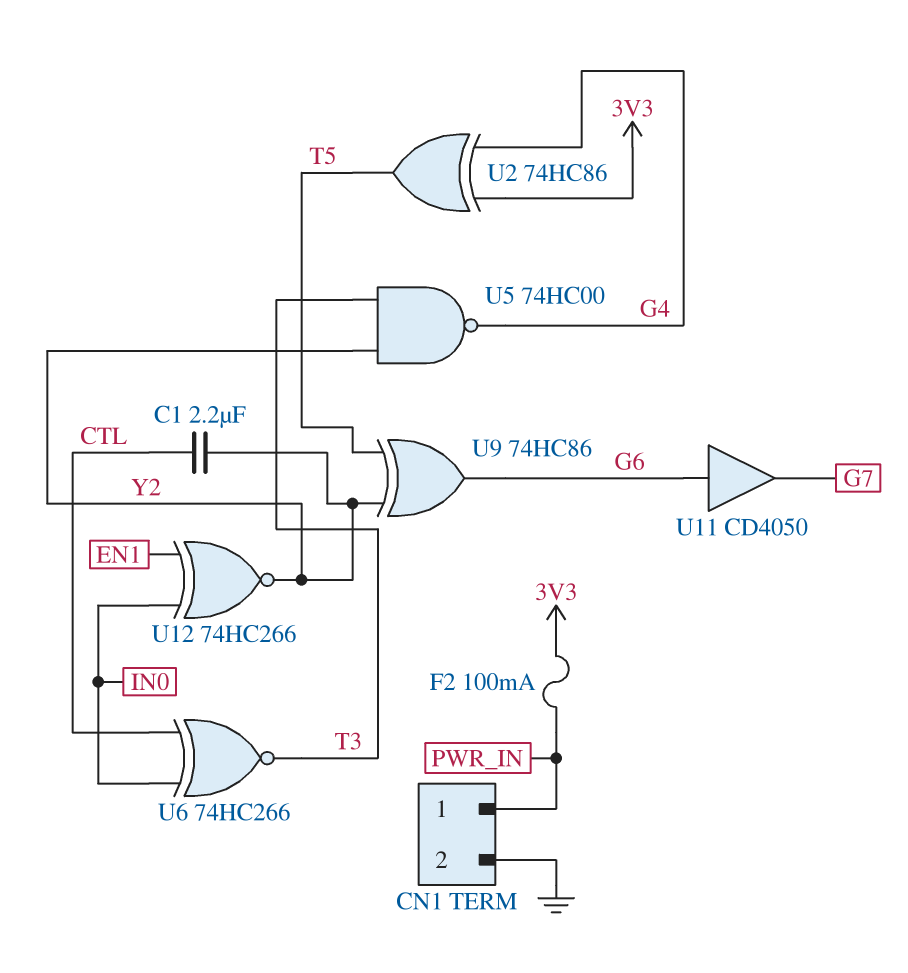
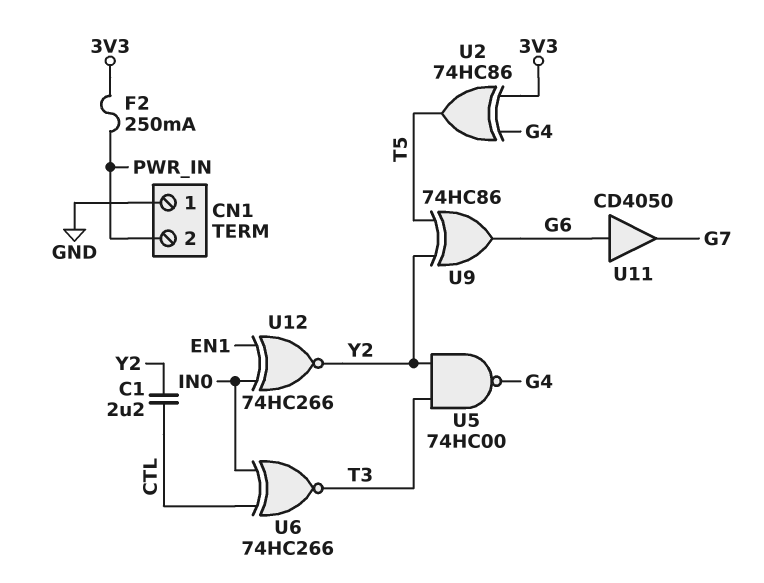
CN1 pin 1: PWR_IN -> GND
CN1 pin 2: GND -> PWR_IN
F2: 100mA (3V3, PWR_IN) -> 250mA (3V3, PWR_IN)

